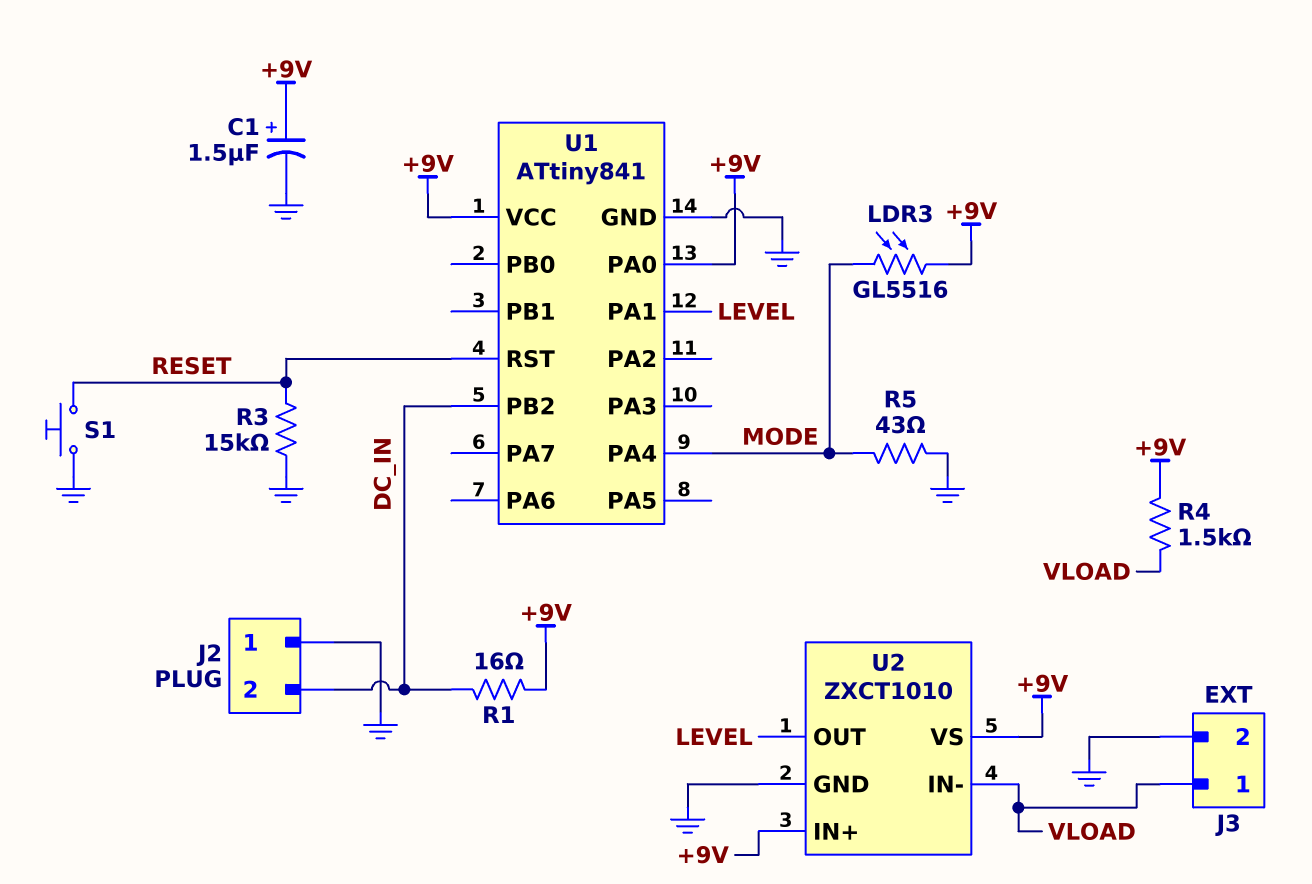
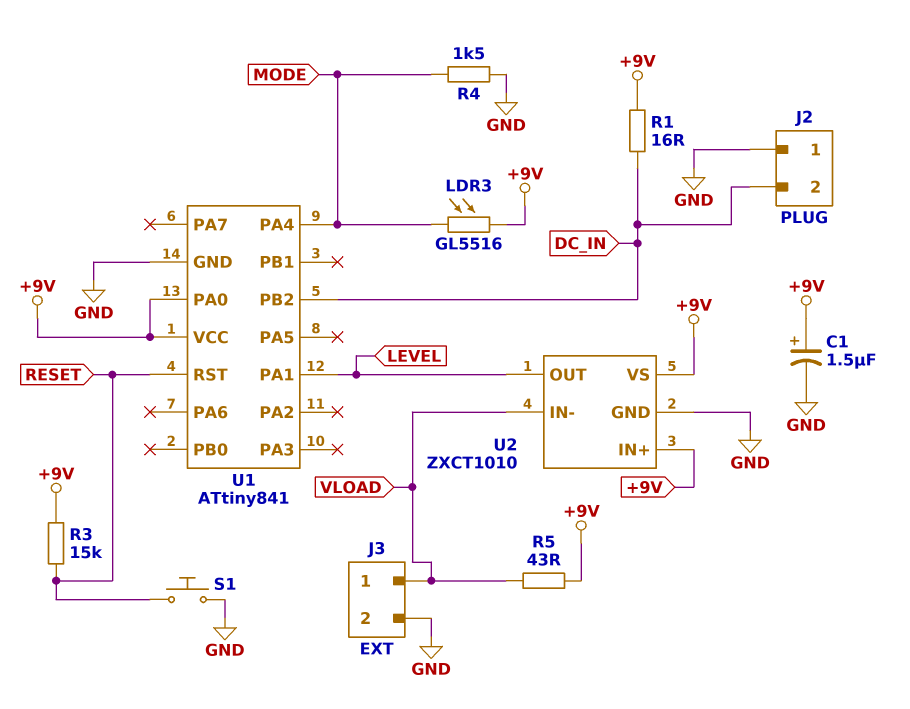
R3: 15k (GND, RESET) -> 15k (+9V, RESET)
R4: 1.5k (+9V, VLOAD) -> 1.5k (GND, MODE)
R5: 43 (GND, MODE) -> 43 (+9V, VLOAD)

